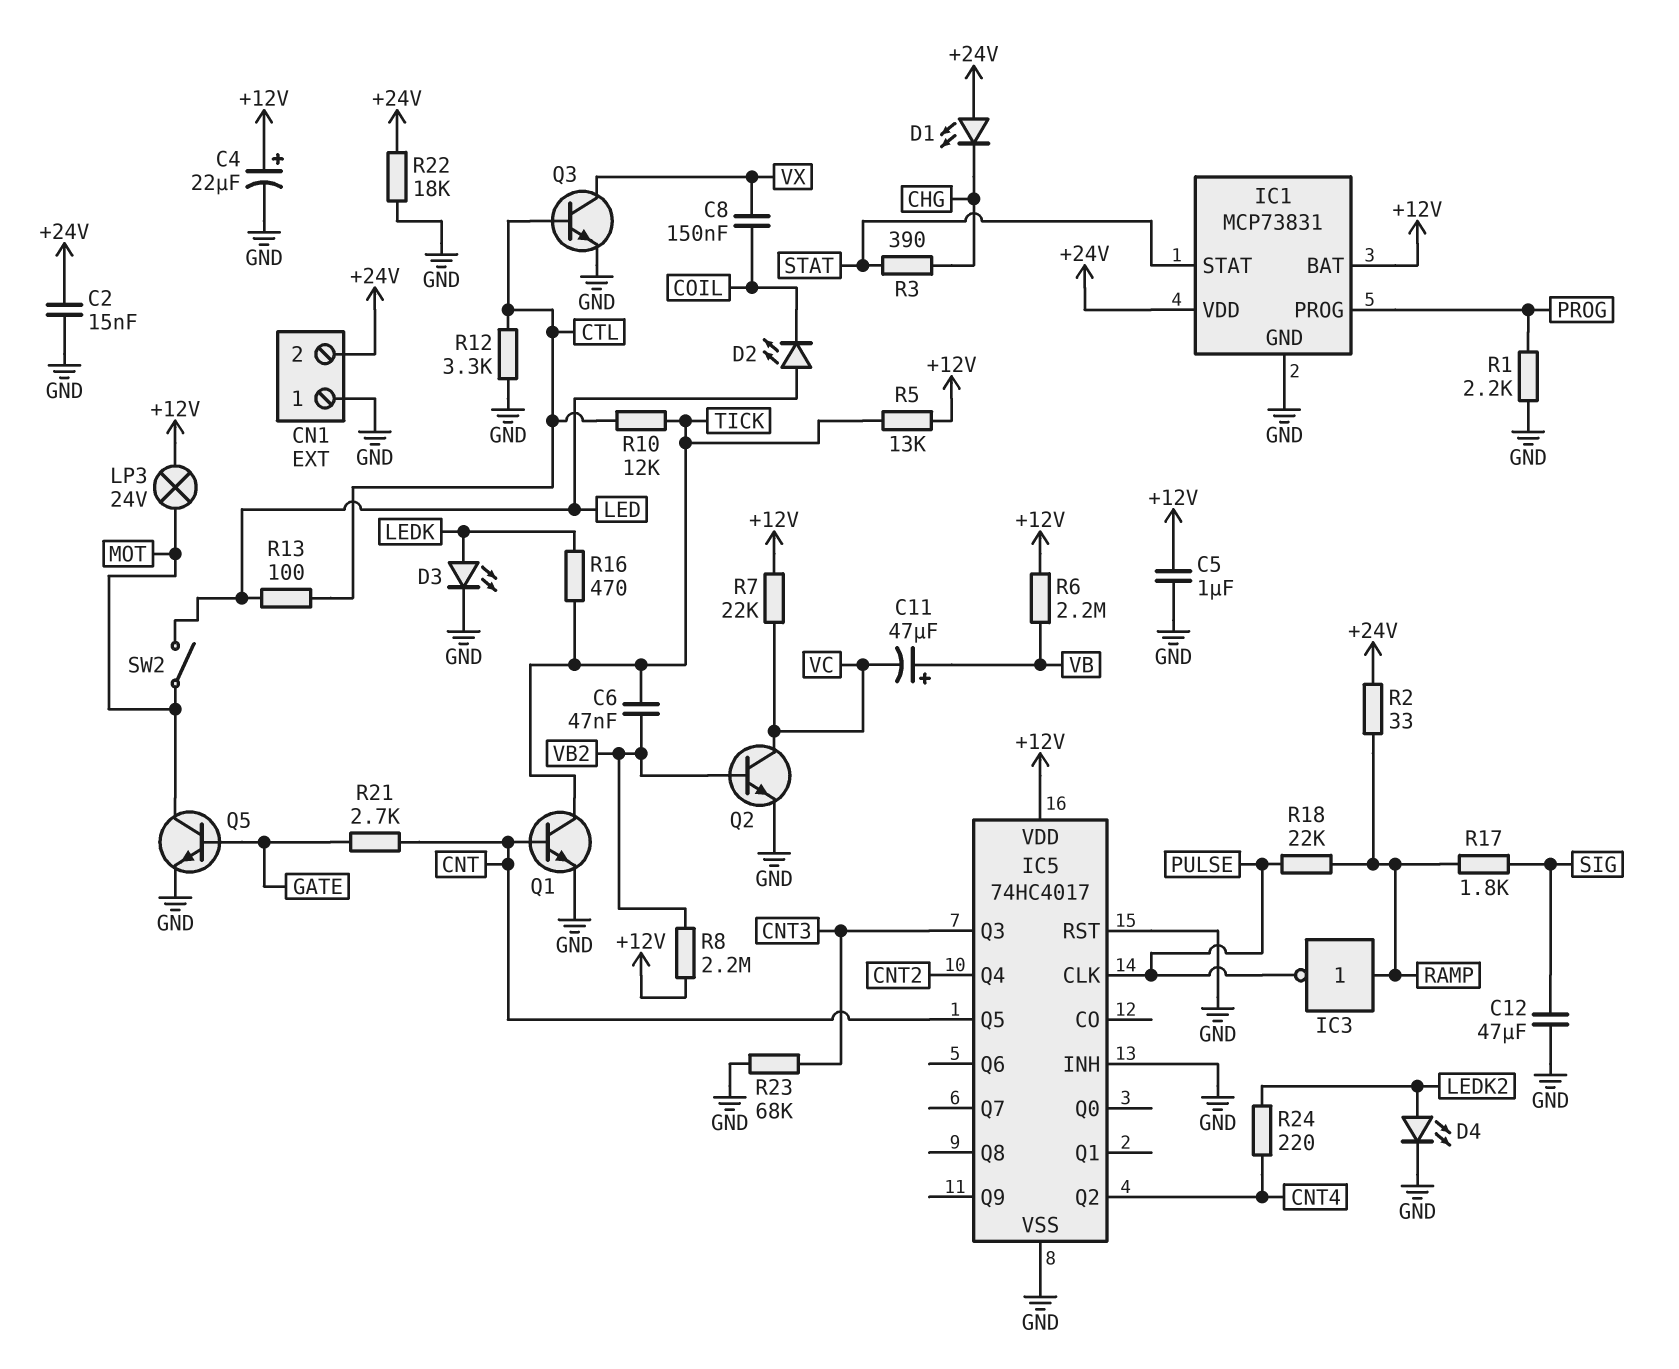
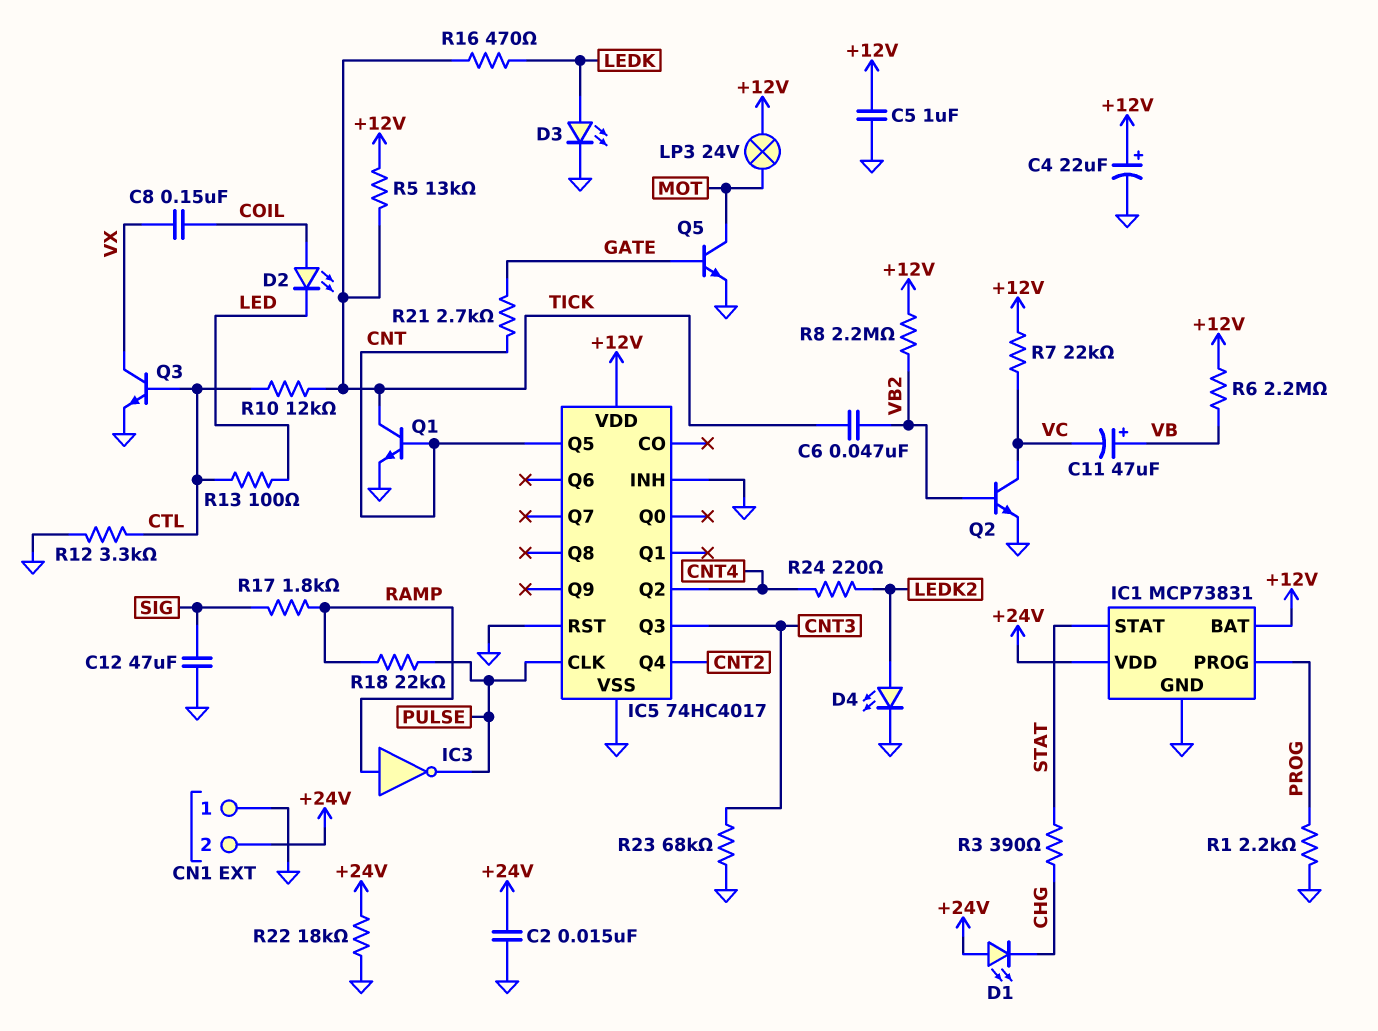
D2: LED (A LED, K COIL) -> LED (A COIL, K LED)
R2: 33 (+24V, RAMP) -> none
SW2: switch (LED, MOT) -> none

